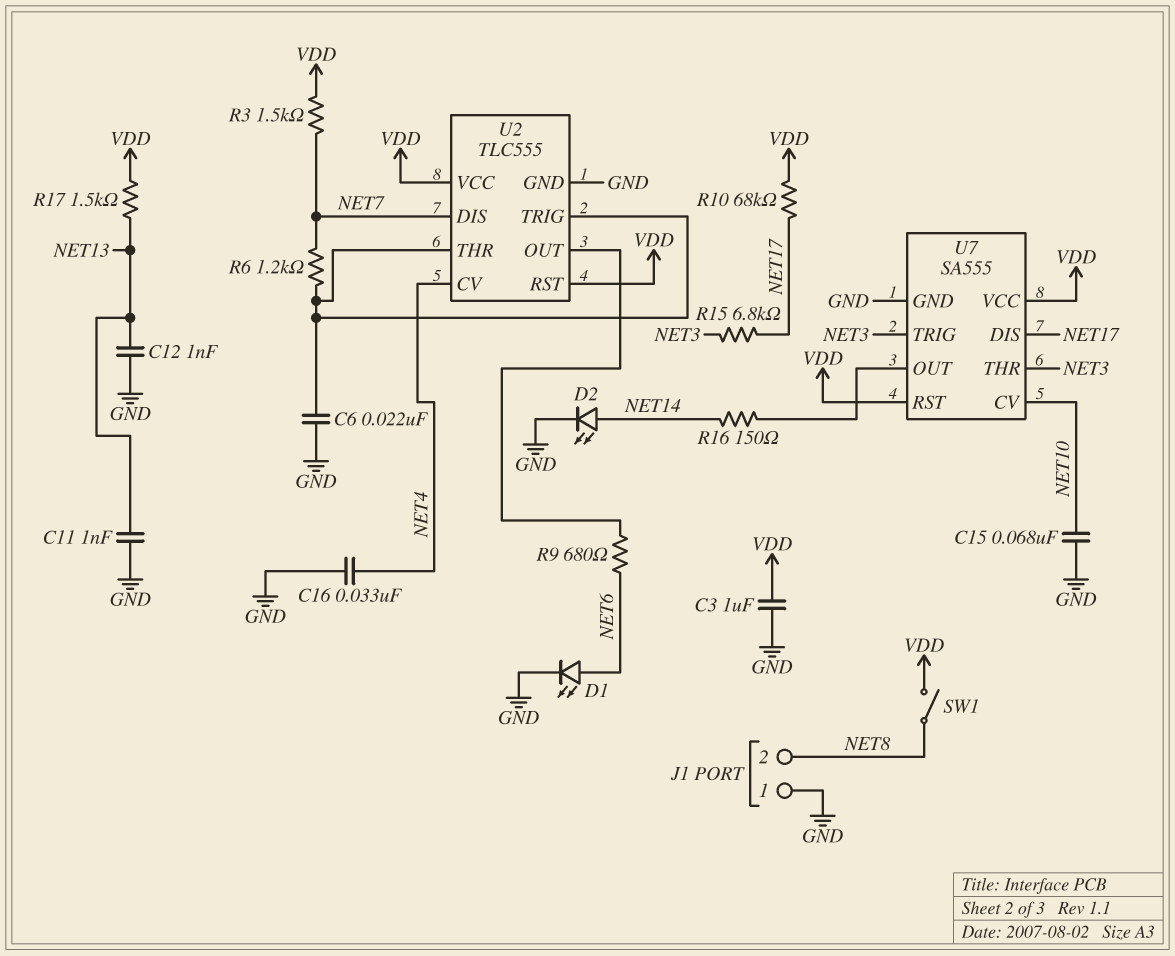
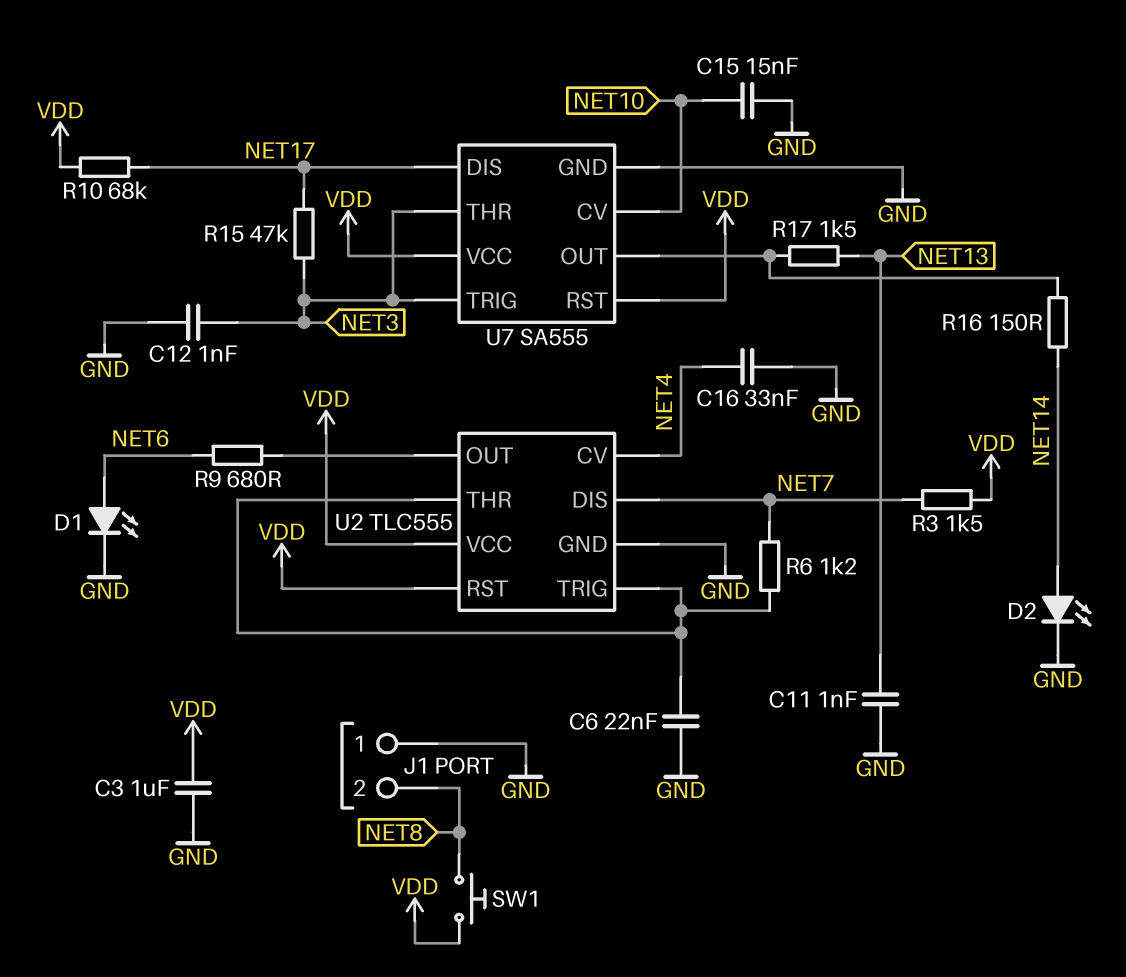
C12: 1nF (GND, NET13) -> 1nF (GND, NET3)
C15: 68nF (GND, NET10) -> 15nF (GND, NET10)
R15: 6.8k (NET3, NET17) -> 47k (NET3, NET17)
R17: 1.5k (NET13, VDD) -> 1.5k (NET13, U7/OUT)
SW1: switch (NET8, VDD) -> button (NET8, VDD)

